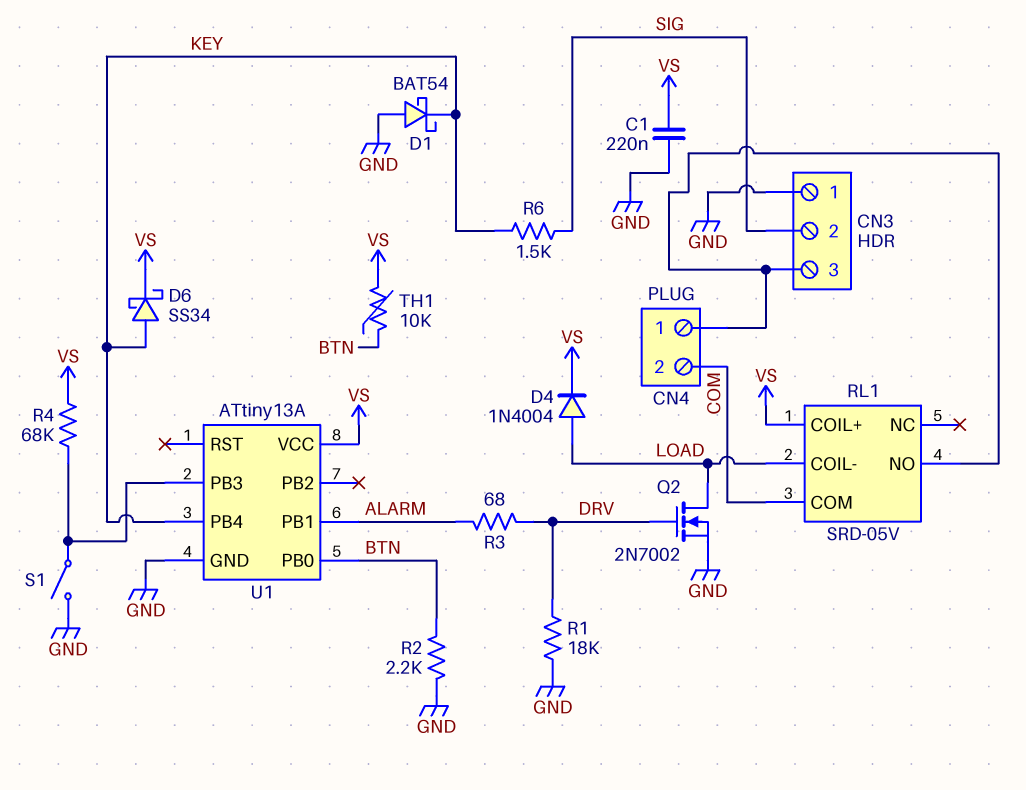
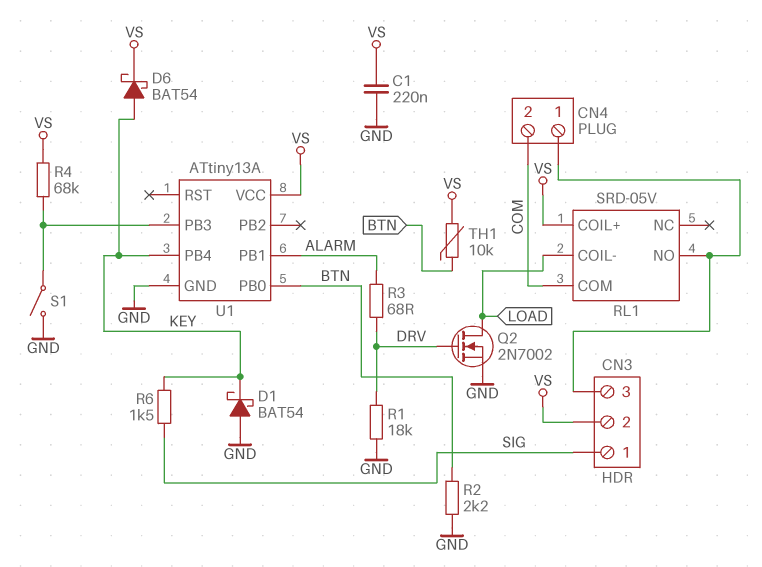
CN3 pin 1: GND -> SIG
CN3 pin 2: SIG -> VS
D4: diode 1N4004 (A LOAD, K VS) -> none
D6: schottky SS34 (A KEY, K VS) -> schottky BAT54 (A KEY, K VS)

